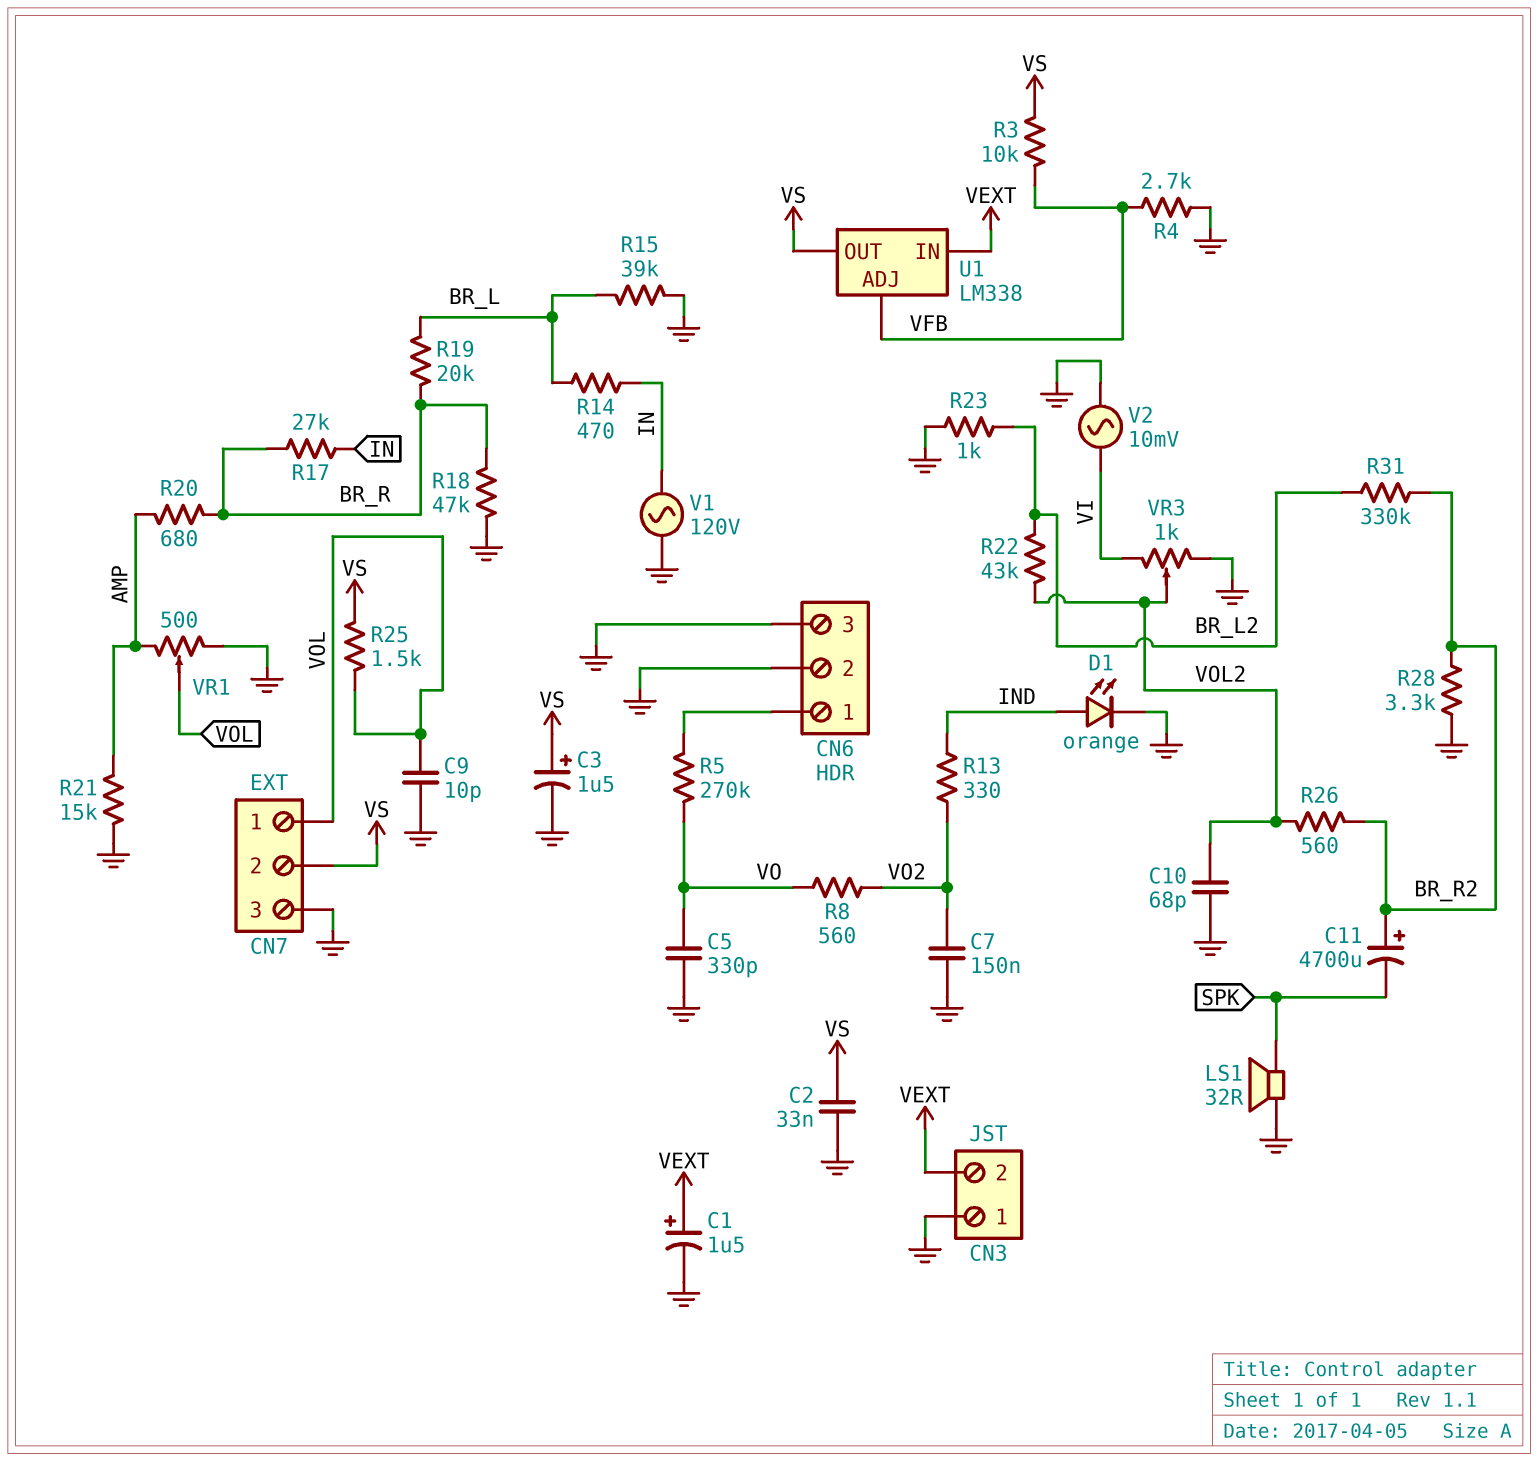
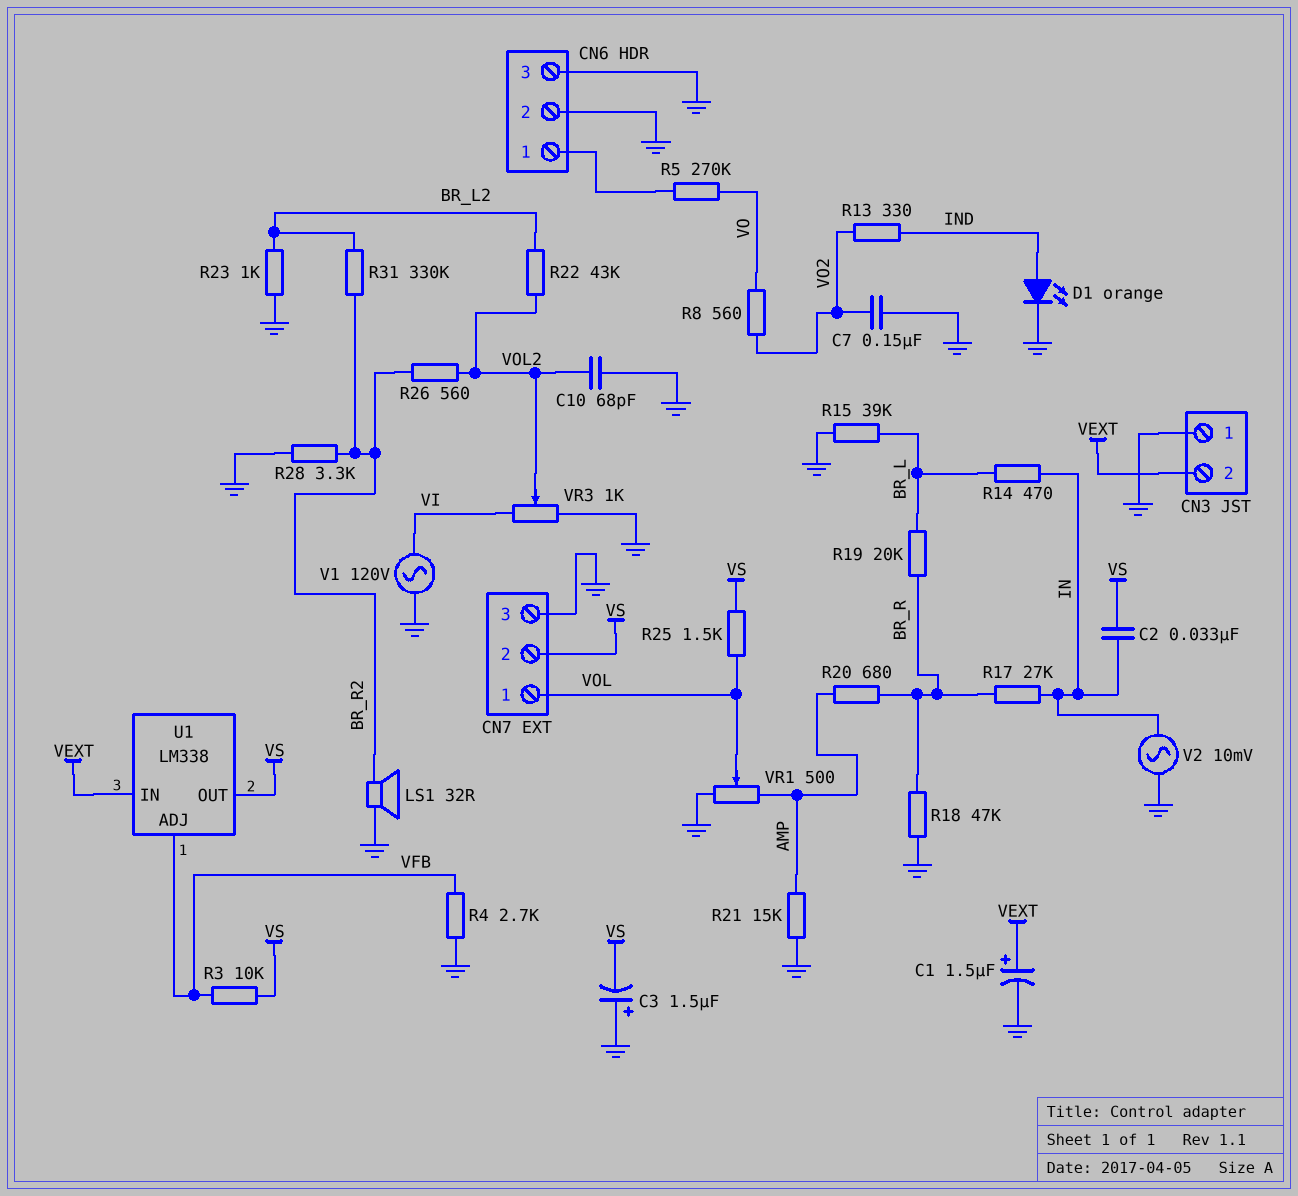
C2: 33nF (GND, VS) -> 33nF (IN, VS)
C3: 1.5uF (plus VS, minus GND) -> 1.5uF (plus GND, minus VS)
C5: 330pF (GND, VO) -> none
C9: 10pF (GND, VOL) -> none
C11: 4700uF (plus BR_R2, minus SPK) -> none
LS1: speaker 32R (GND, SPK) -> speaker 32R (BR_R2, GND)
V1: AC 120V (GND, IN) -> AC 120V (GND, VI)
V2: AC 10mV (GND, VI) -> AC 10mV (GND, IN)

